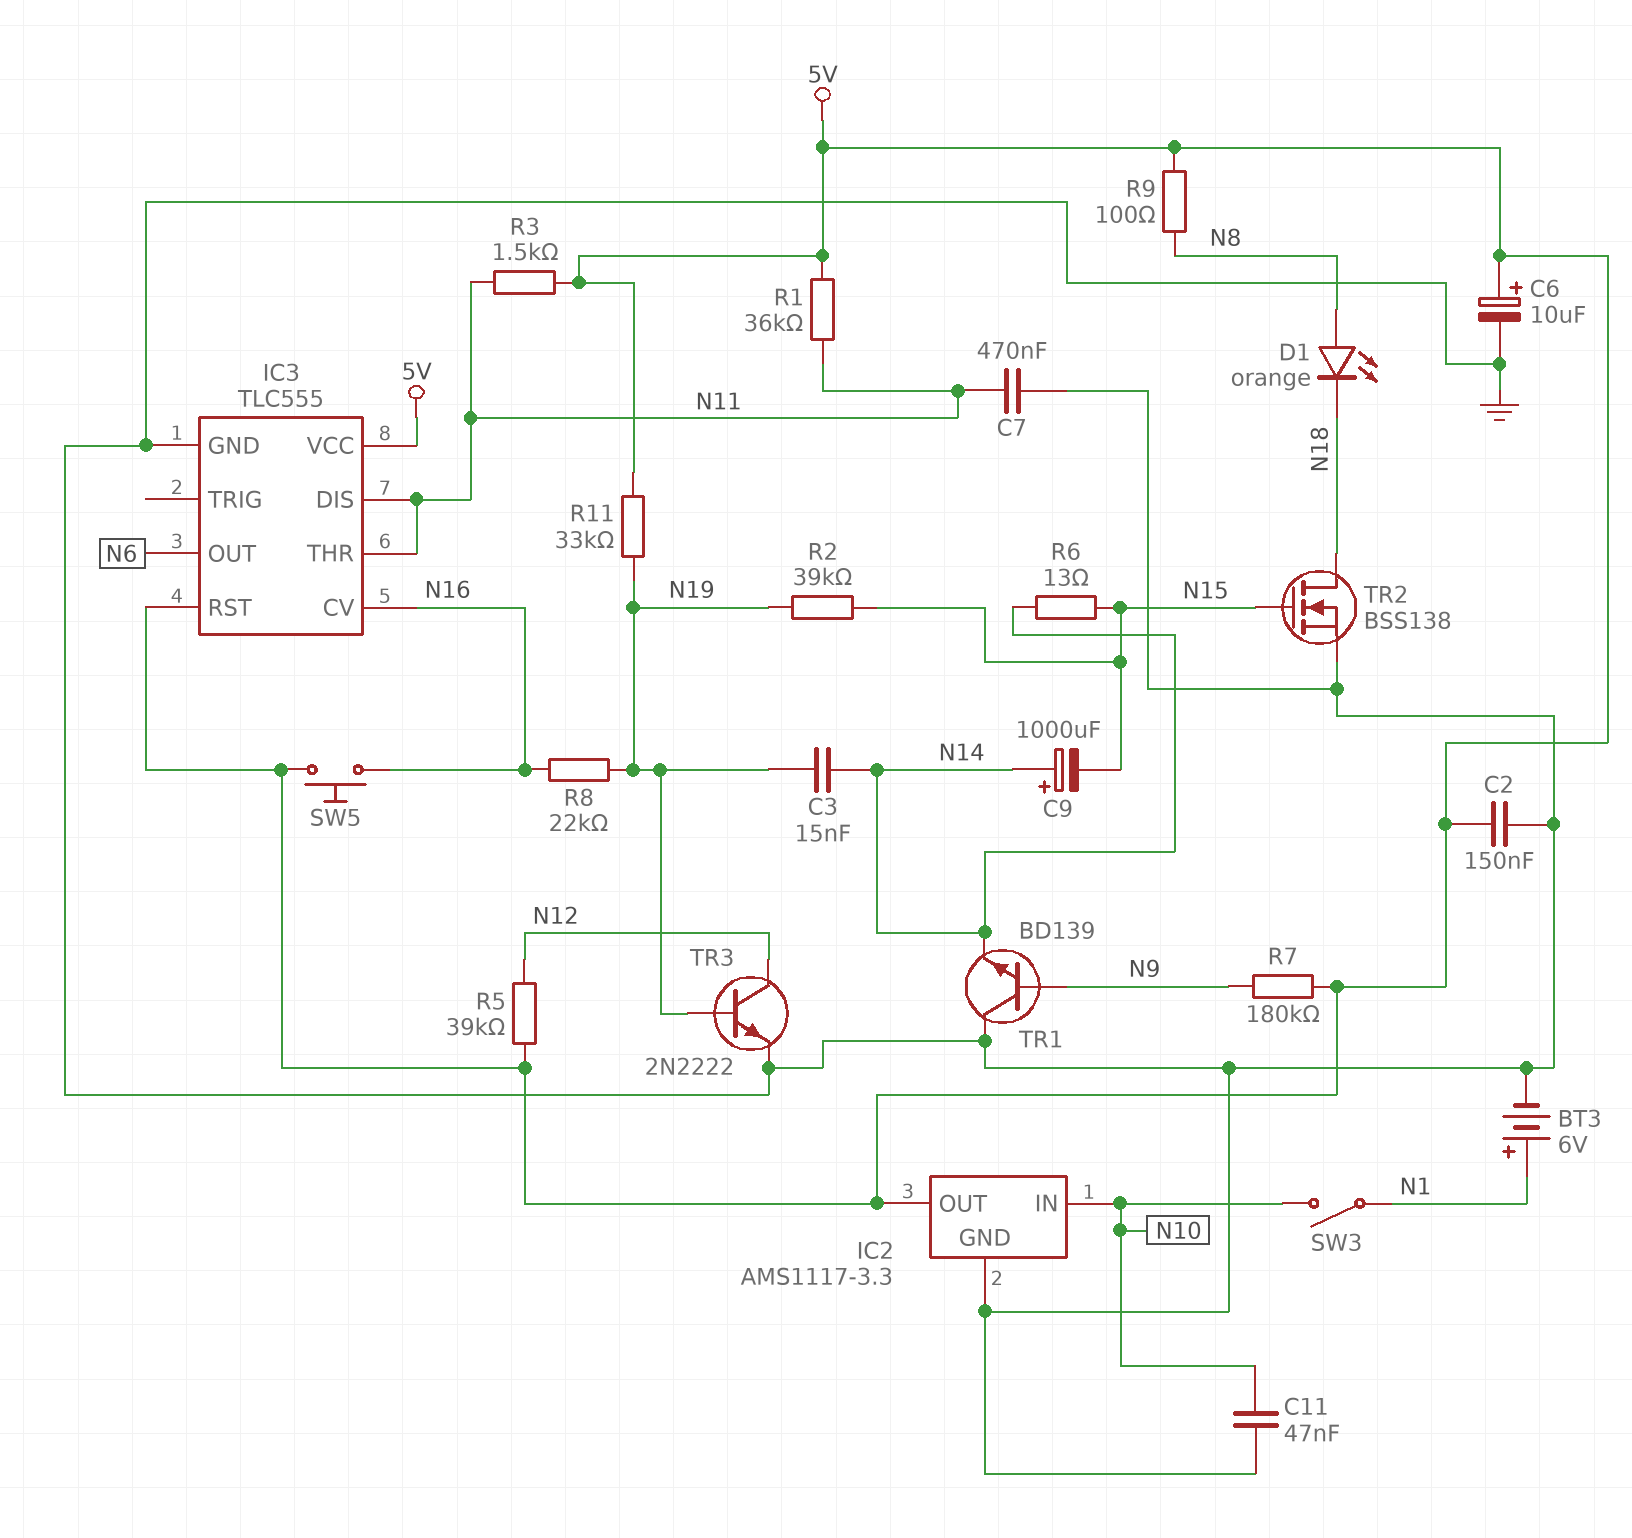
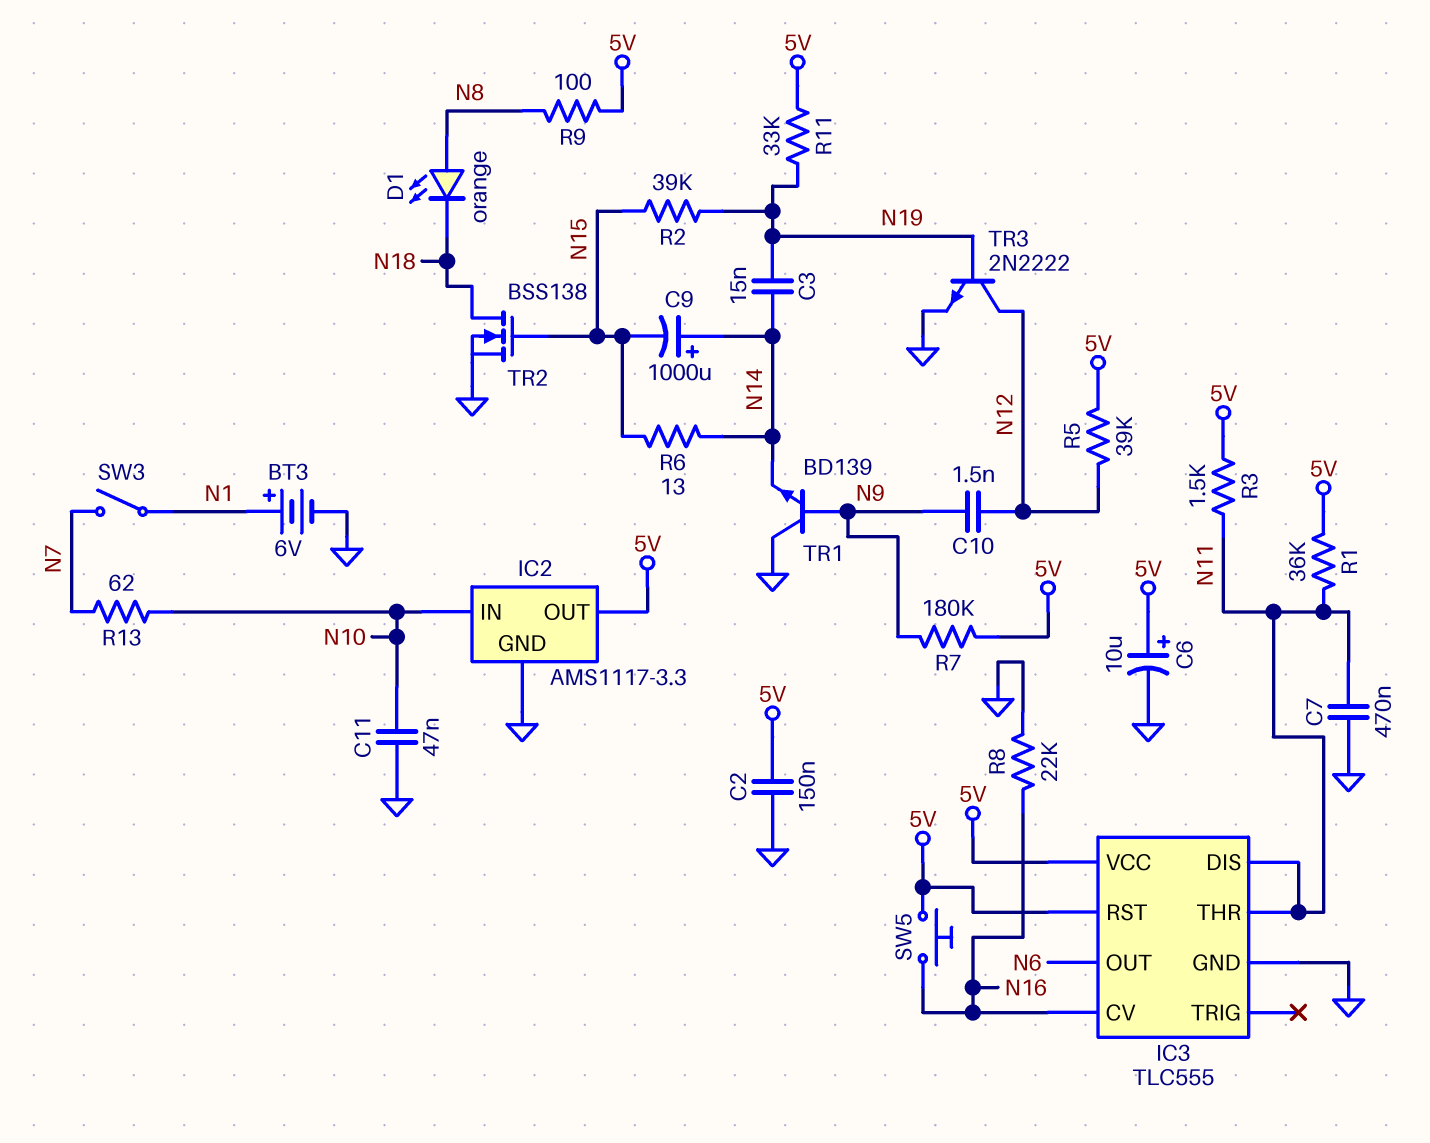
C10: none -> 1.5nF (N9, N12)
R8: 22k (N16, N19) -> 22k (GND, N16)
R13: none -> 62 (N7, N10)
SW3: switch (N1, N10) -> switch (N1, N7)

